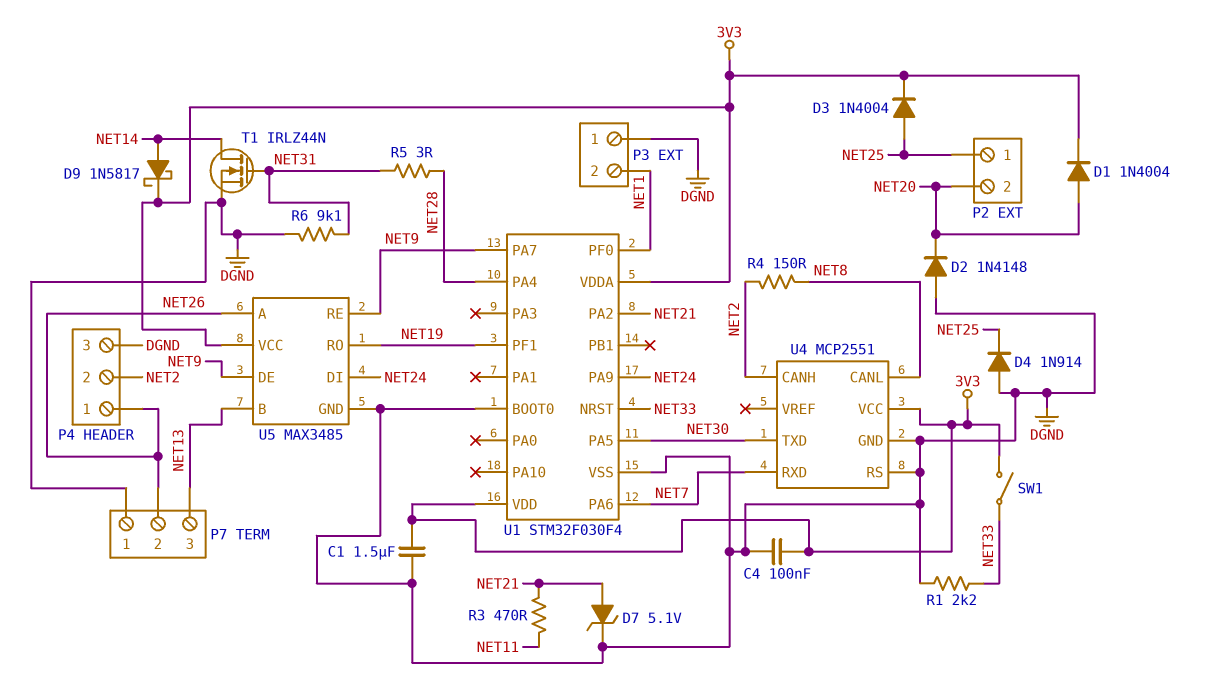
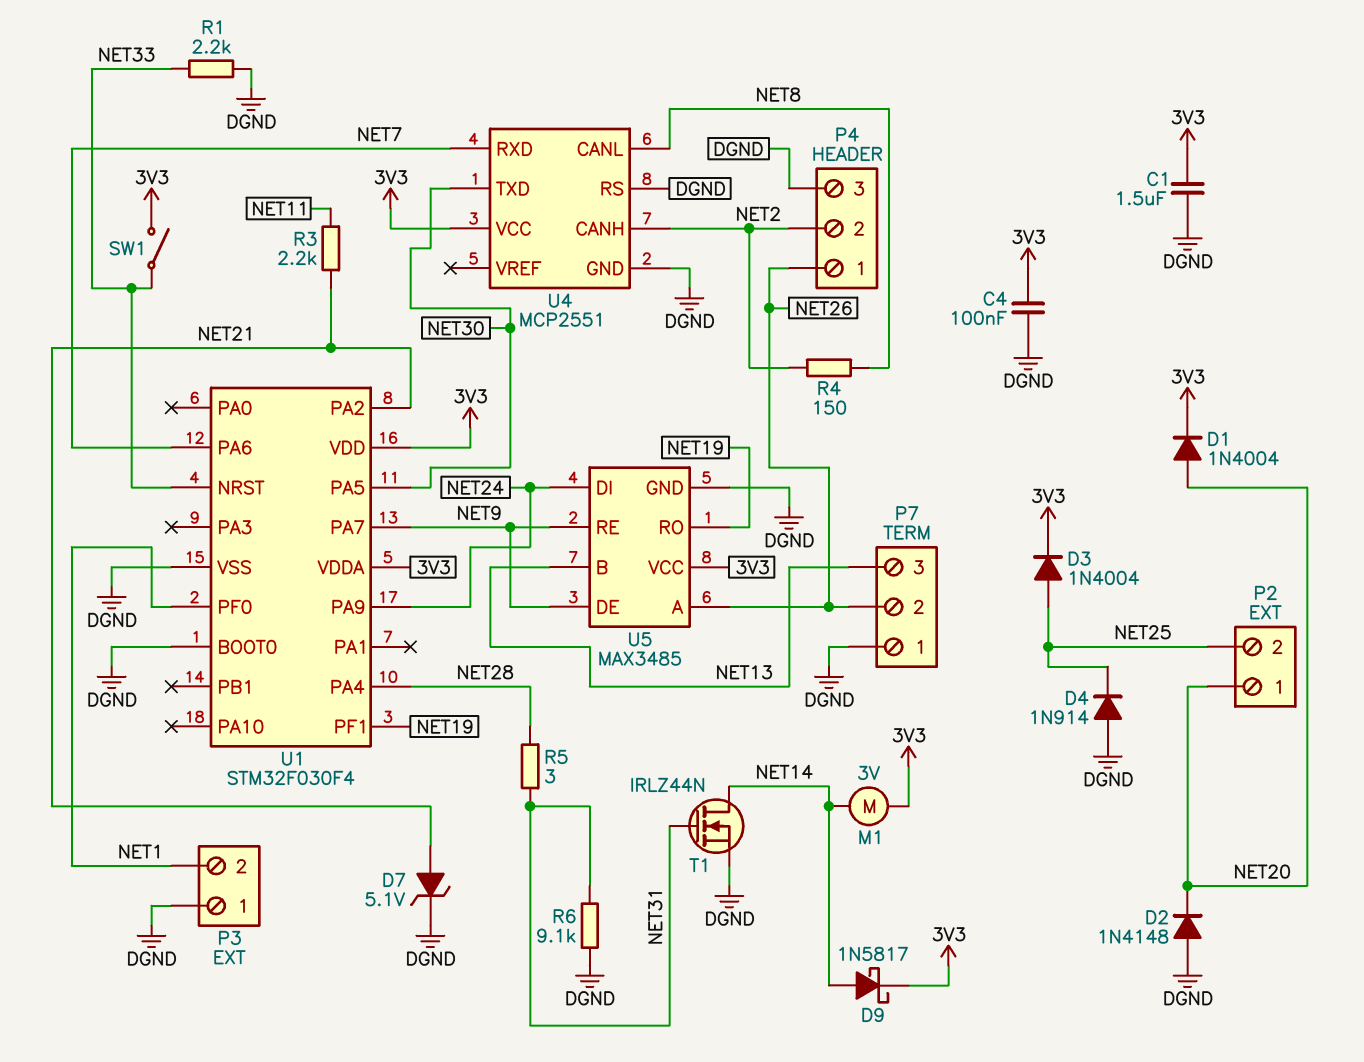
M1: none -> motor 3V (3V3, NET14)
P2 pin 1: NET25 -> NET20
P2 pin 2: NET20 -> NET25
R3: 470 (NET11, NET21) -> 2.2k (NET11, NET21)

